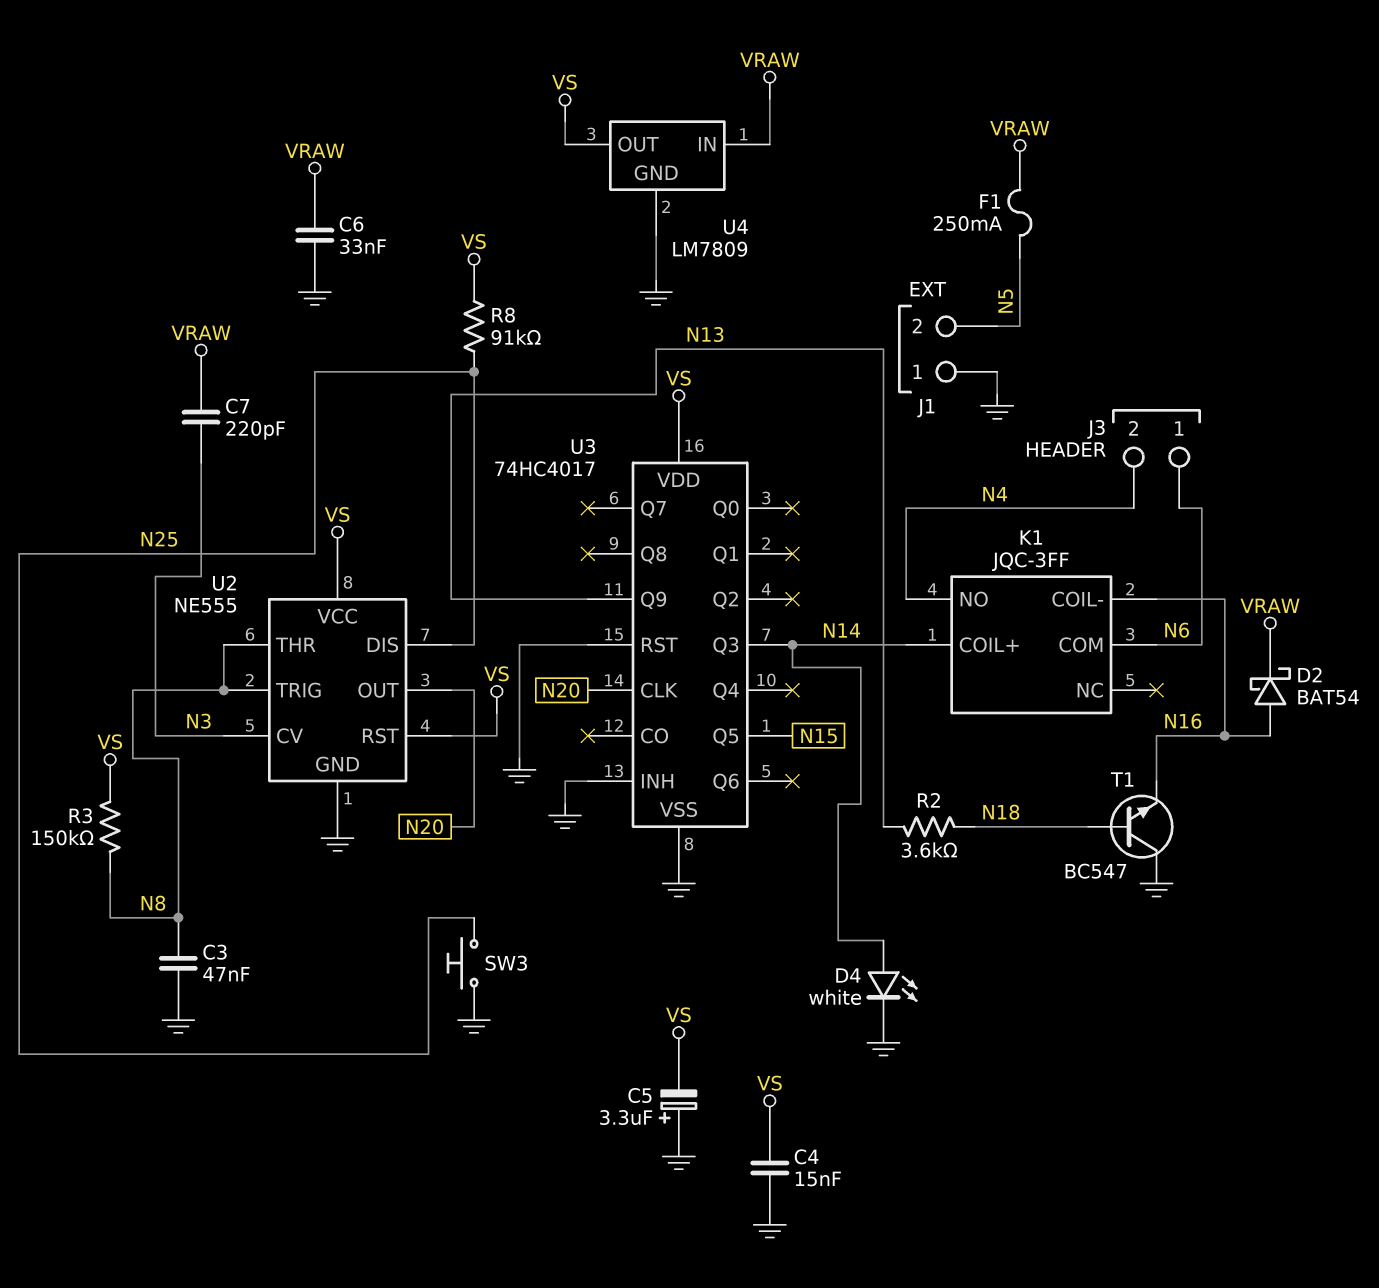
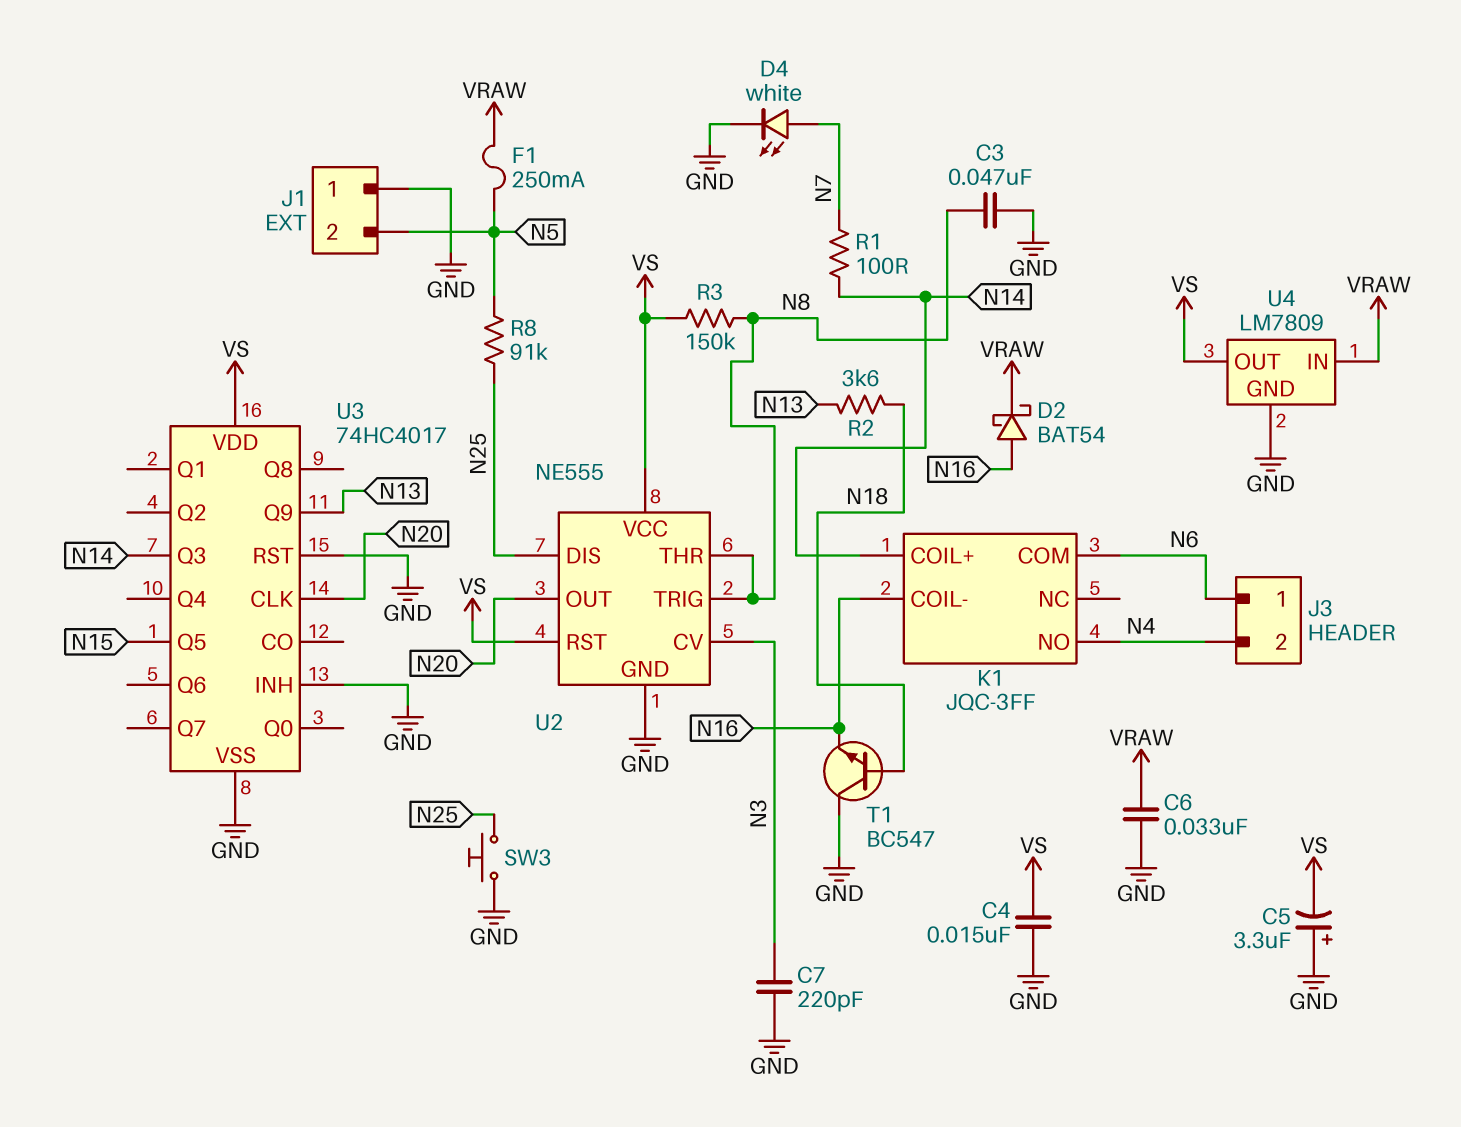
C7: 220pF (N3, VRAW) -> 220pF (GND, N3)
D4: LED white (A N14, K GND) -> LED white (A N7, K GND)
R1: none -> 100 (N7, N14)
R8: 91k (N25, VS) -> 91k (N5, N25)

